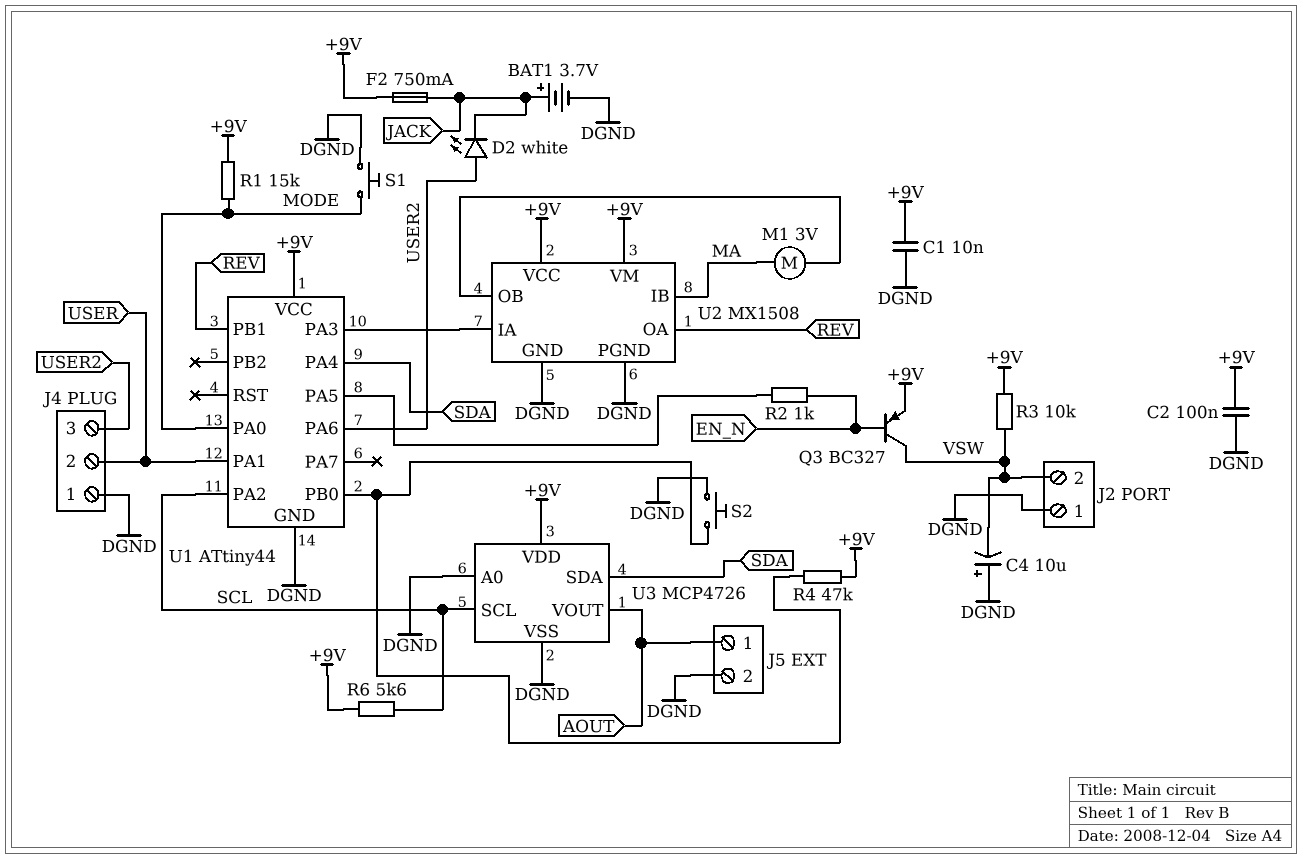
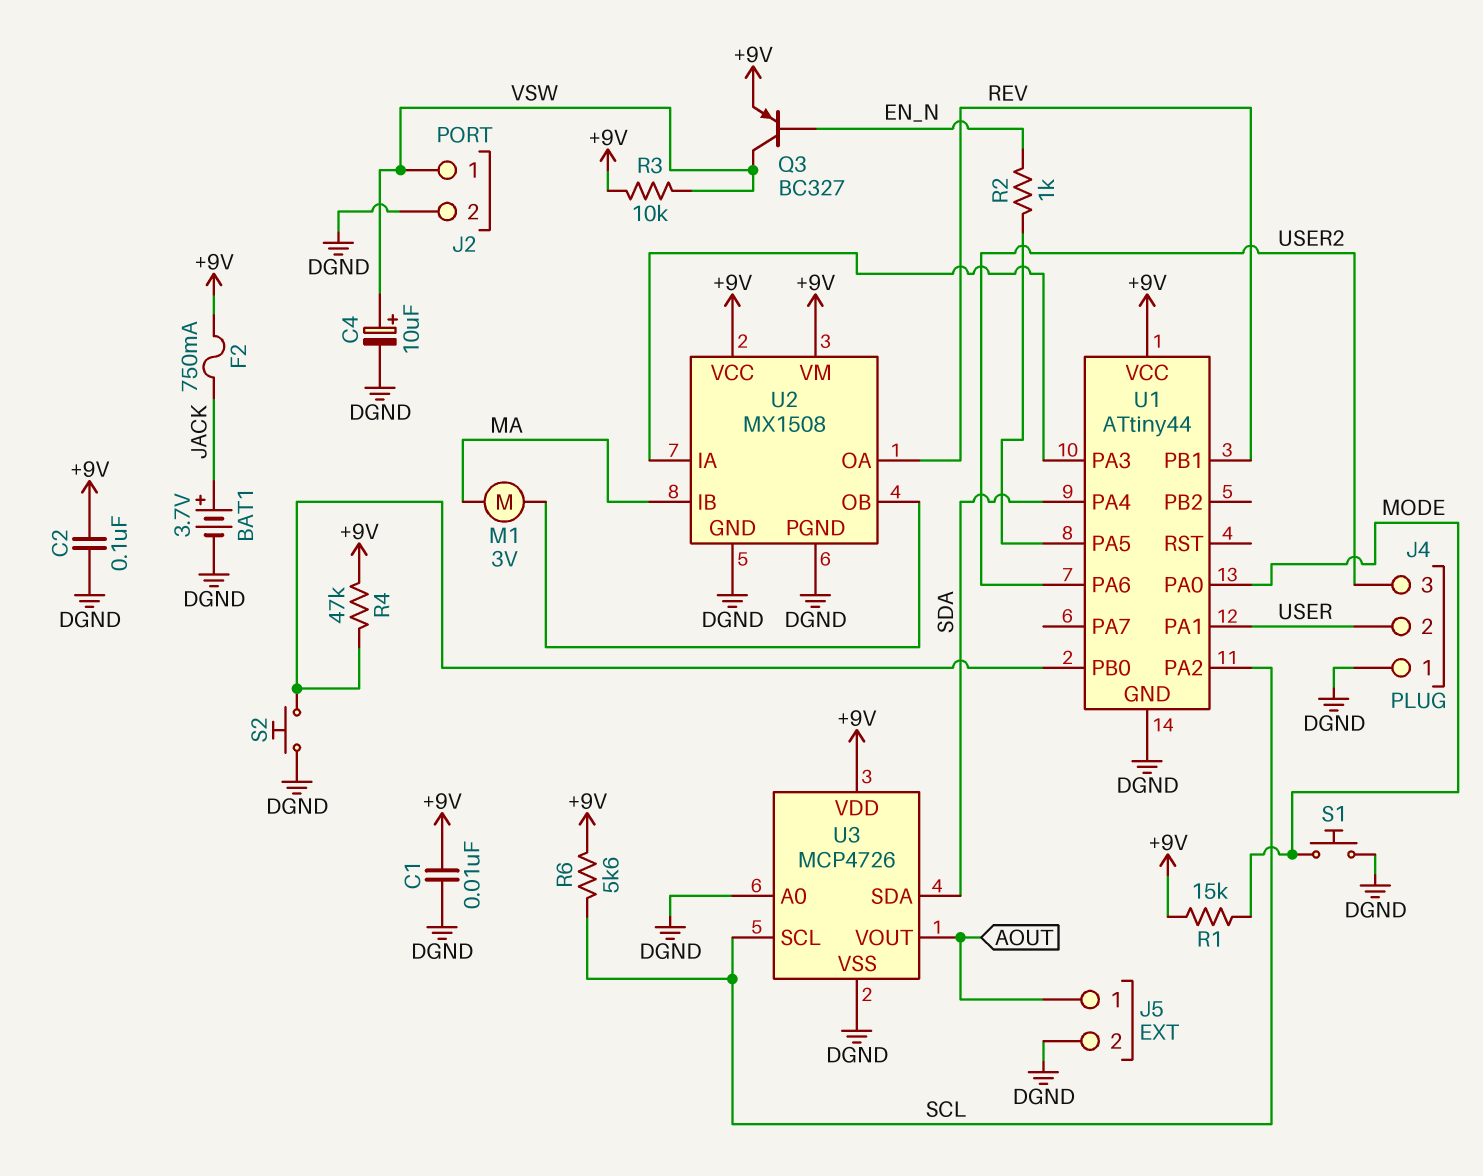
C4: 10uF (plus DGND, minus VSW) -> 10uF (plus VSW, minus DGND)
D2: LED white (A USER2, K JACK) -> none
J2 pin 1: DGND -> VSW
J2 pin 2: VSW -> DGND

